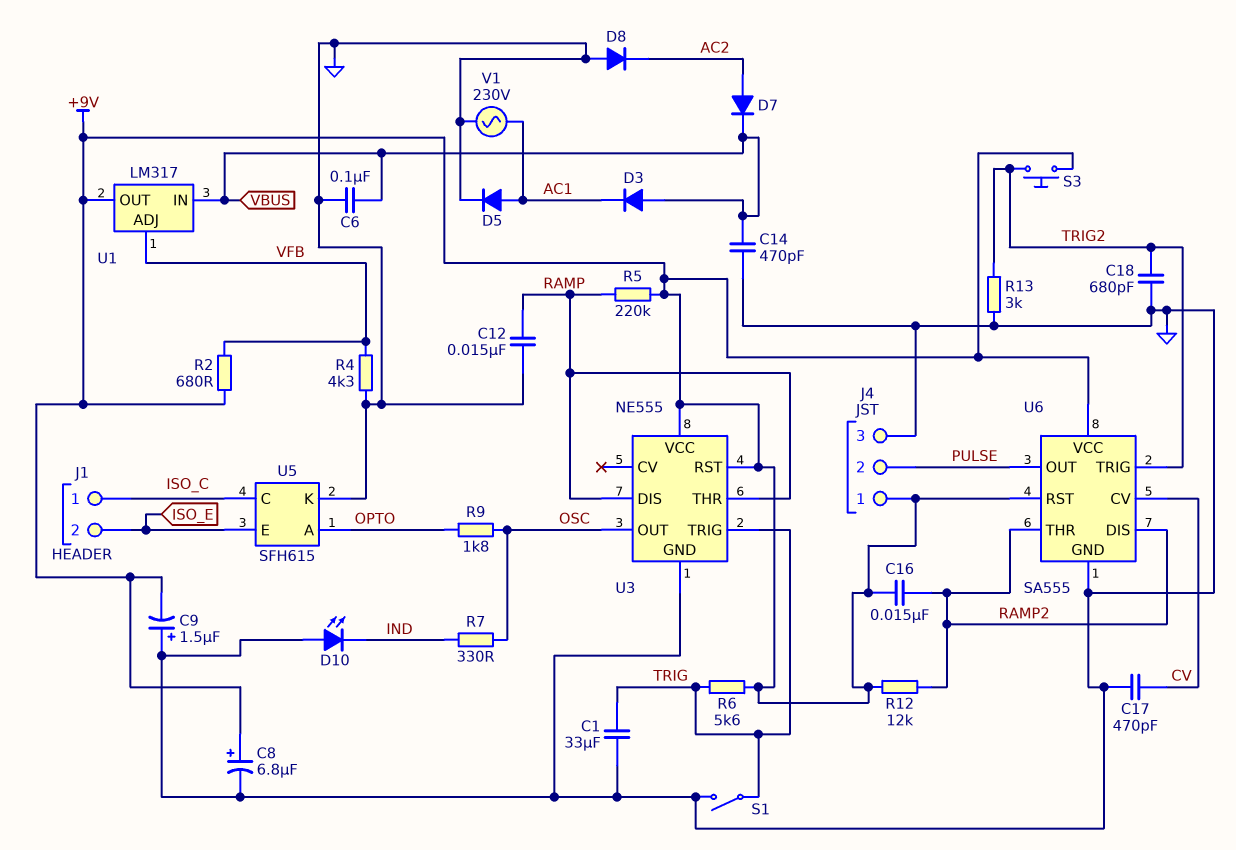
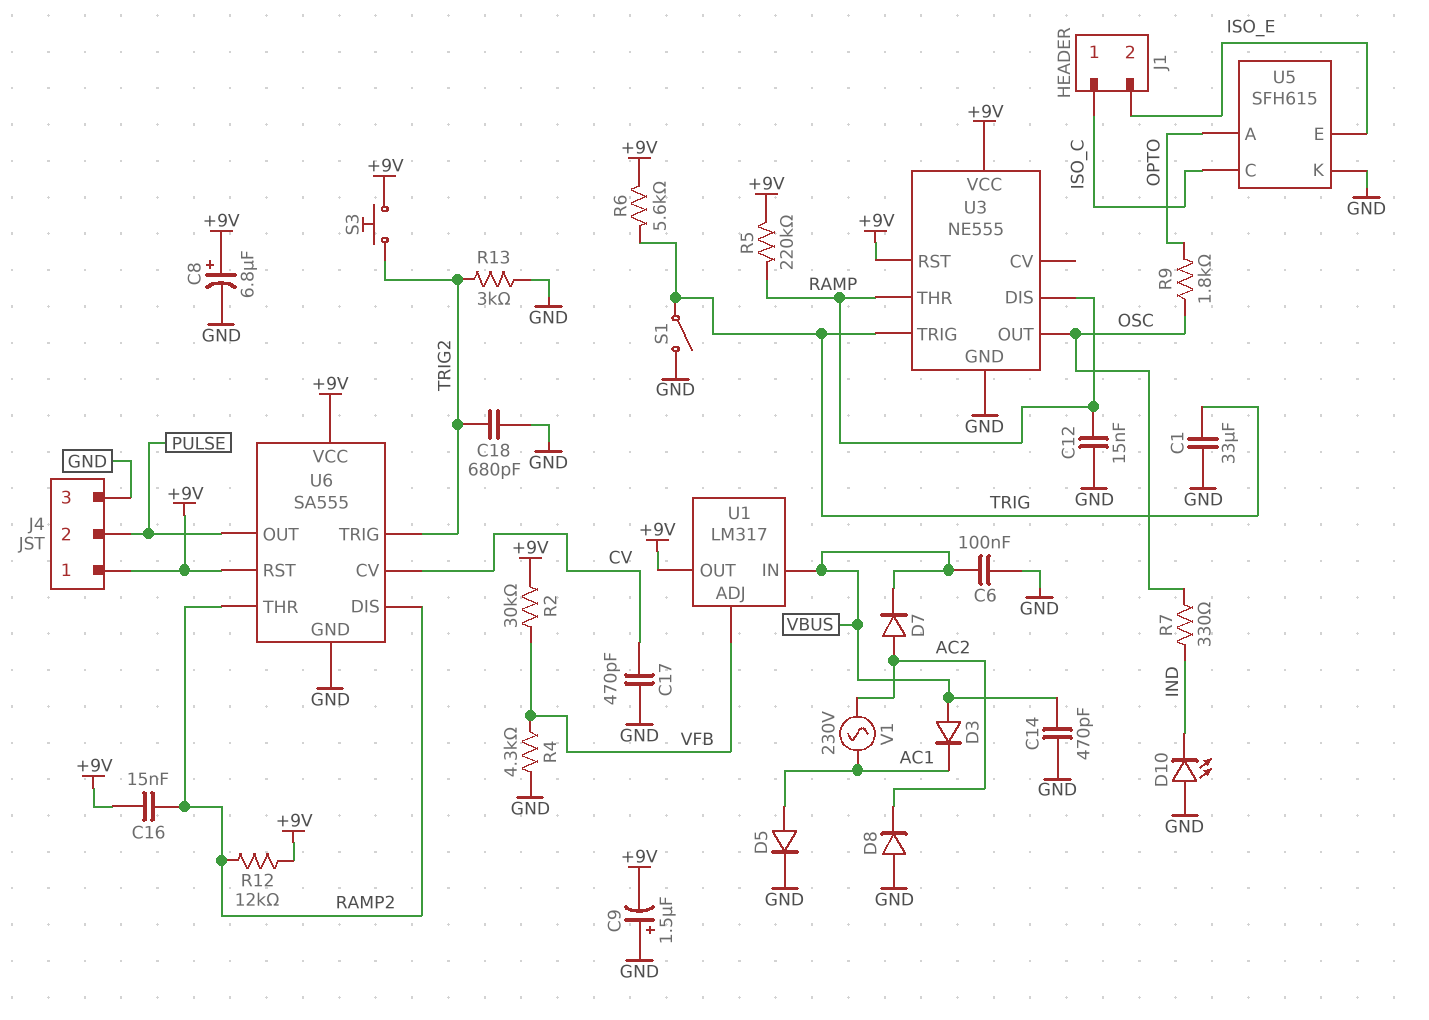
R2: 680 (+9V, VFB) -> 30k (+9V, VFB)
V1: AC 230V (AC1, GND) -> AC 230V (AC1, AC2)

